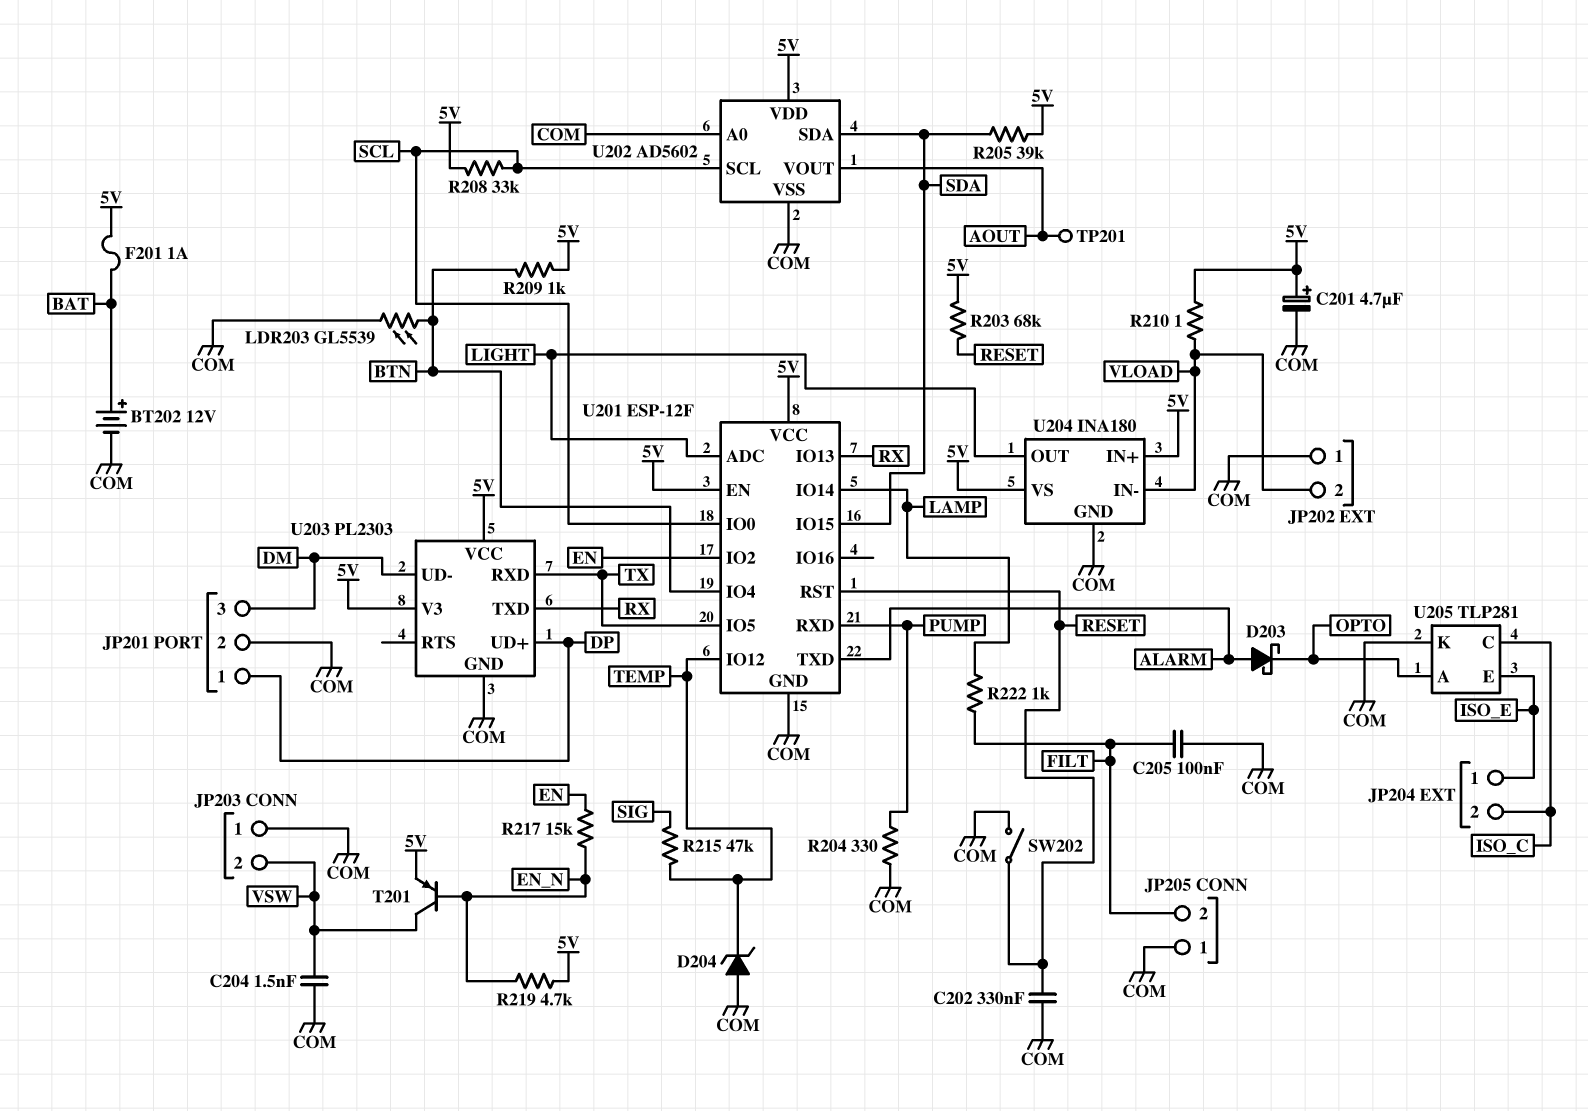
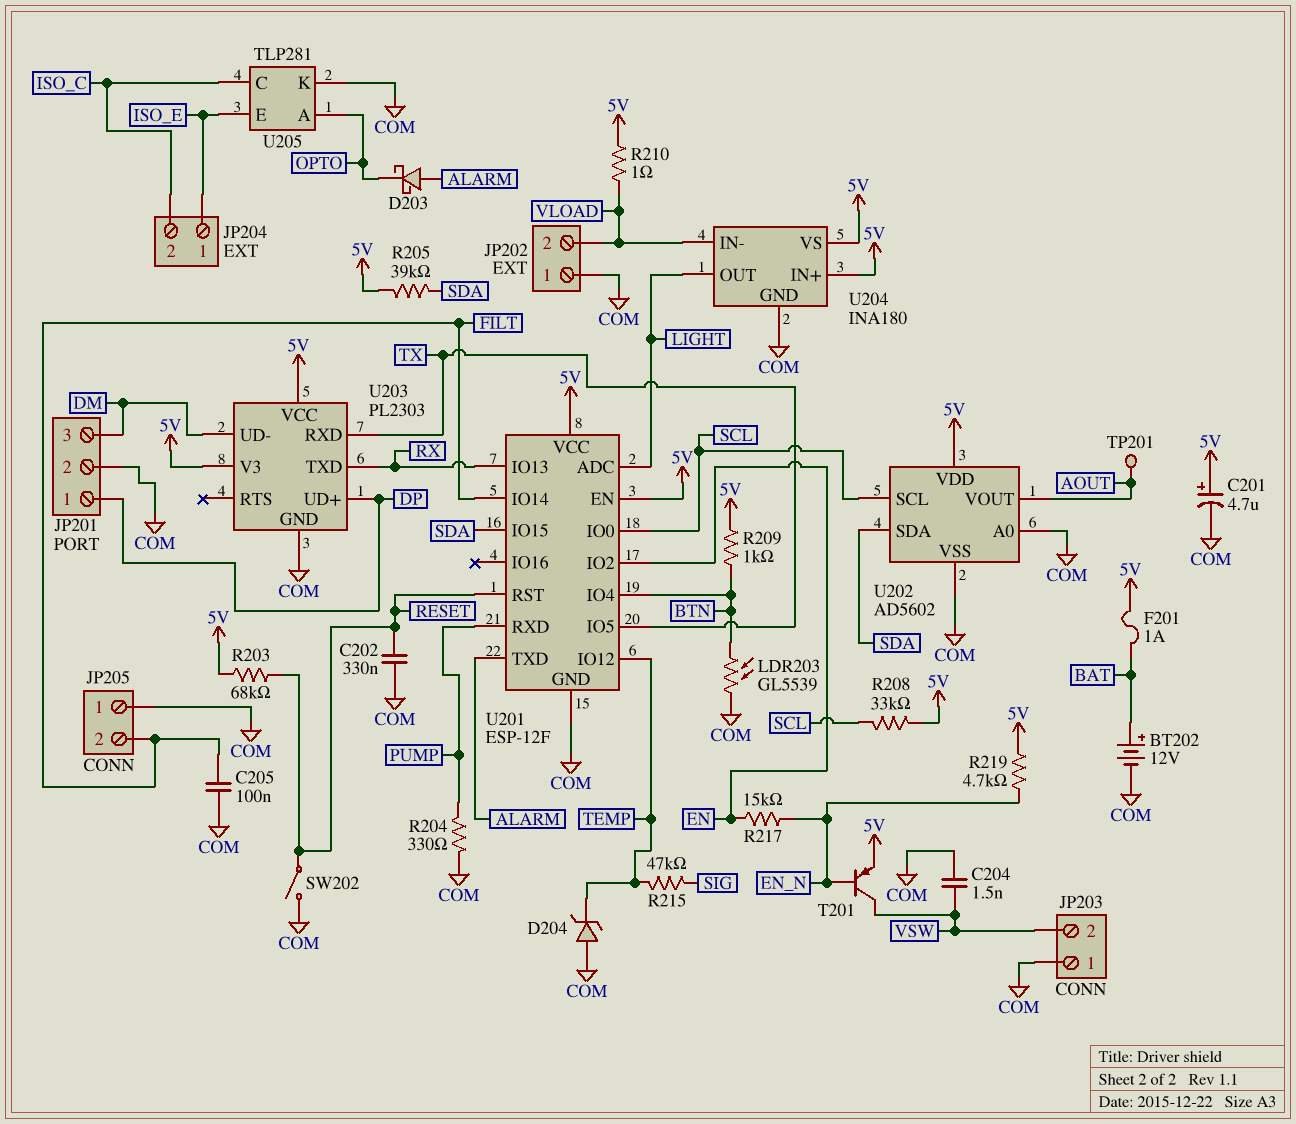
R222: 1k (FILT, LAMP) -> none
U201 pin IO14: LAMP -> FILT

